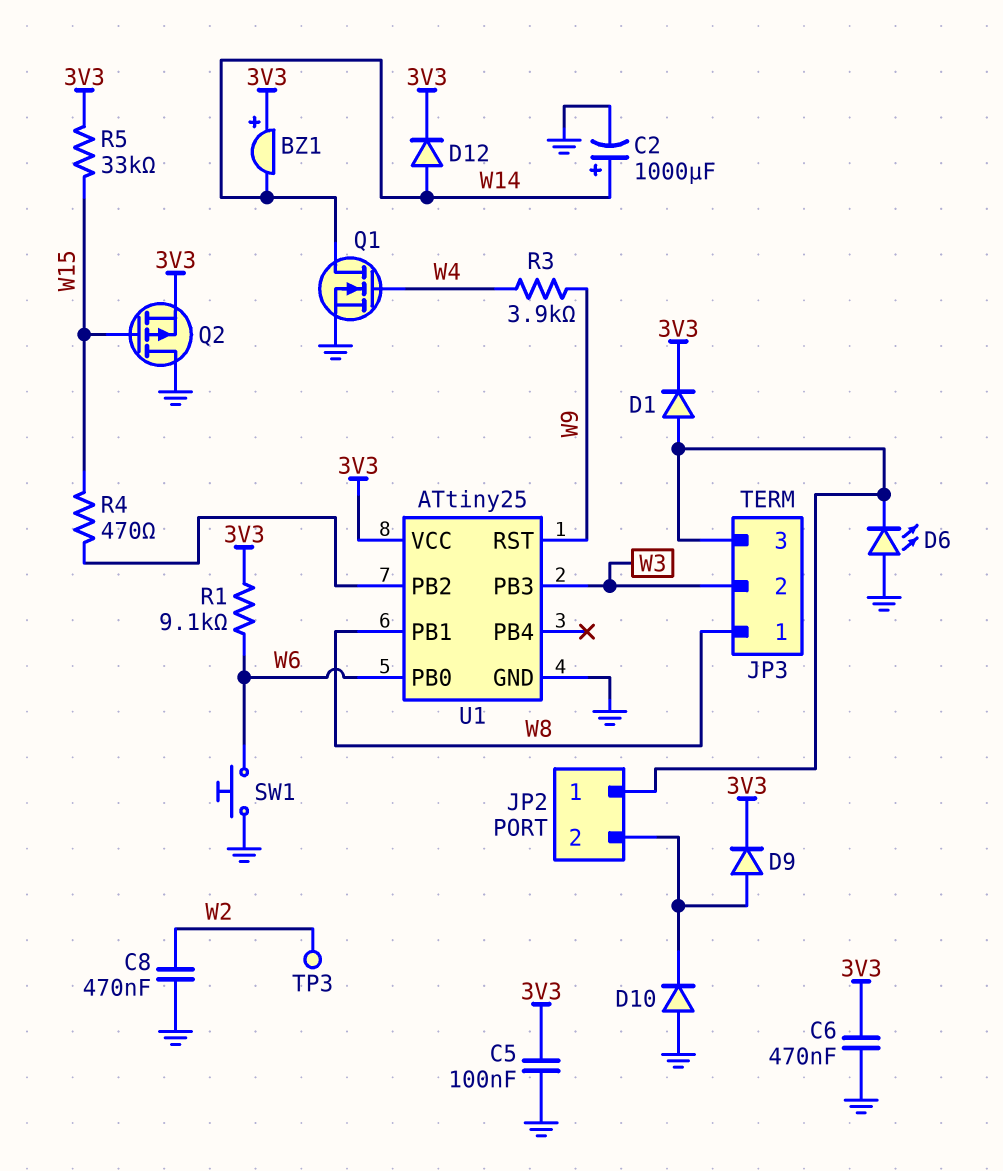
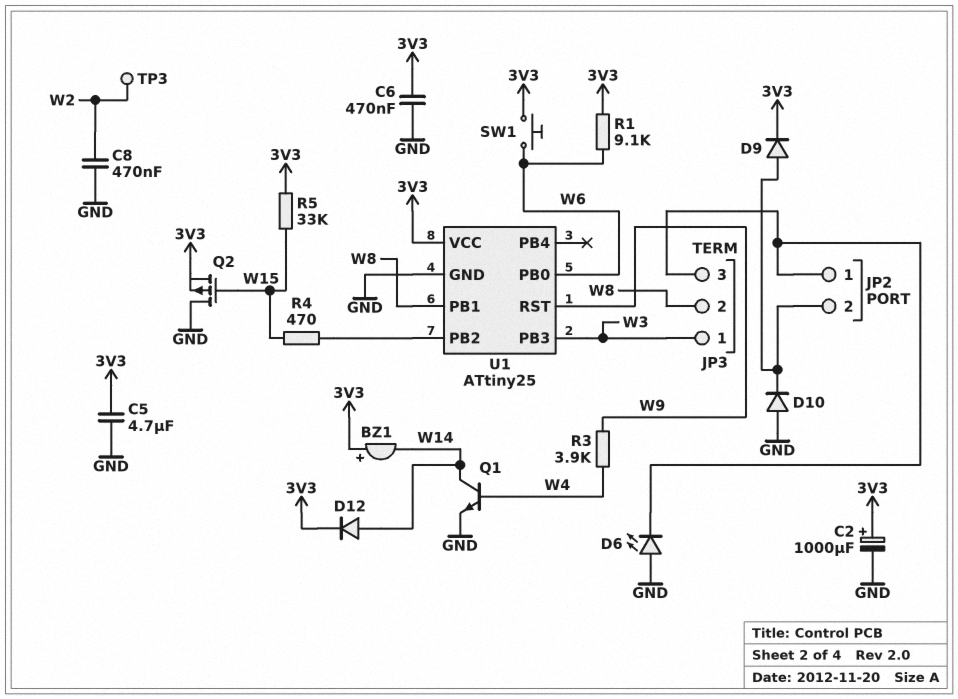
C2: 1000uF (plus W14, minus GND) -> 1000uF (plus 3V3, minus GND)
C5: 100nF (3V3, GND) -> 4.7uF (3V3, GND)
D1: diode (A JP2/1, K 3V3) -> none
JP3 pin 1: W8 -> W3
JP3 pin 2: W3 -> W8
Q1: NMOS (G W4, D W14, S GND) -> NPN (B W4, C W14, E GND)
SW1: button (GND, W6) -> button (3V3, W6)

